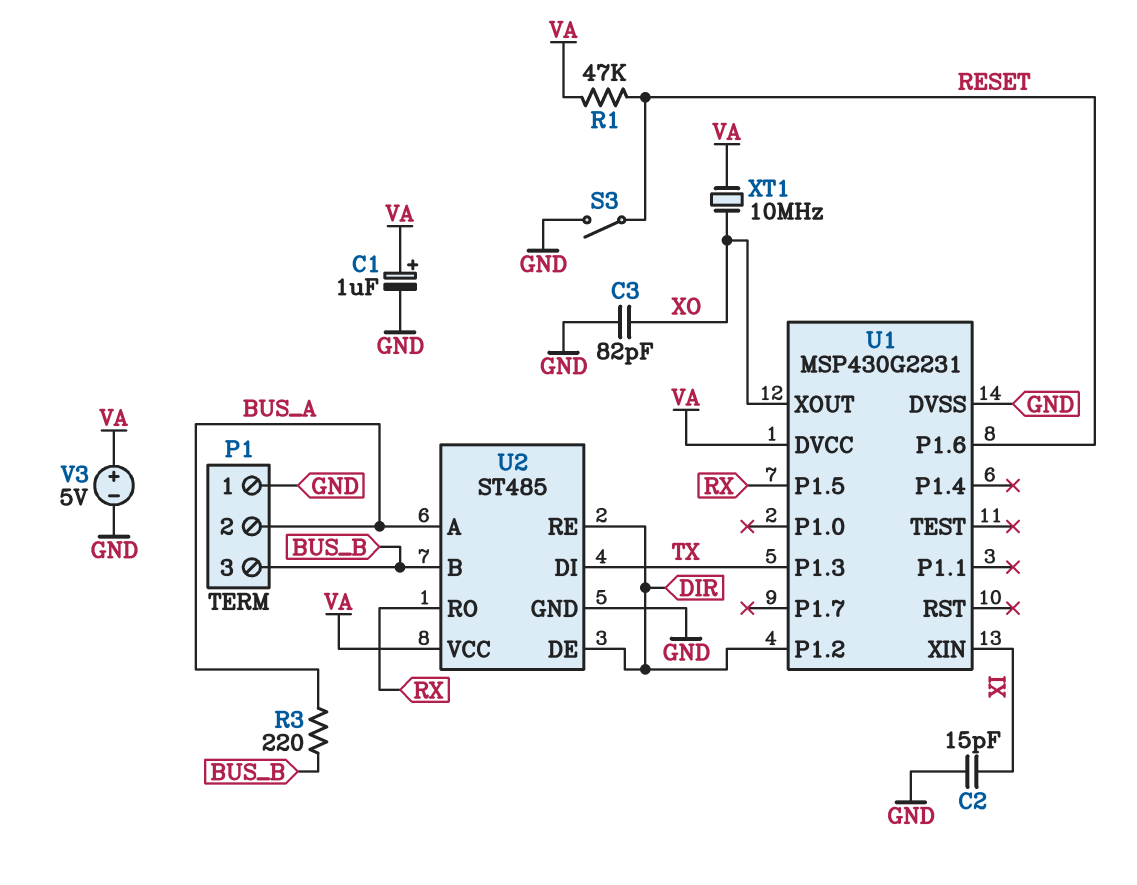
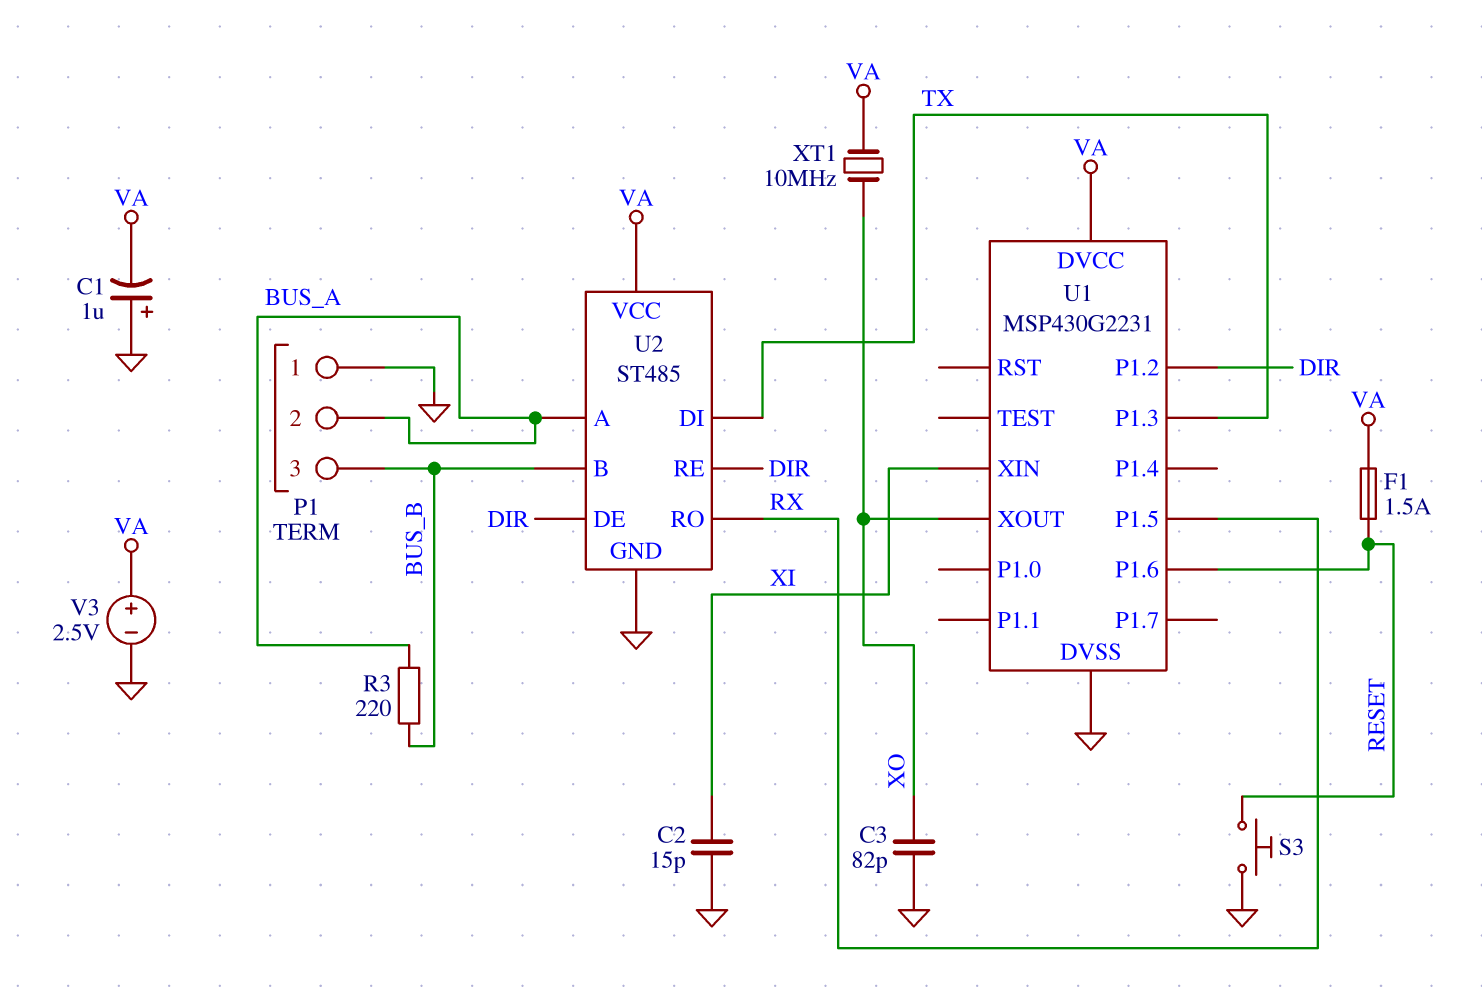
C1: 1uF (plus VA, minus GND) -> 1uF (plus GND, minus VA)
F1: none -> 1.5A (RESET, VA)
R1: 47k (RESET, VA) -> none
S3: switch (GND, RESET) -> button (GND, RESET)
V3: 5V (plus VA, minus GND) -> 2.5V (plus VA, minus GND)

